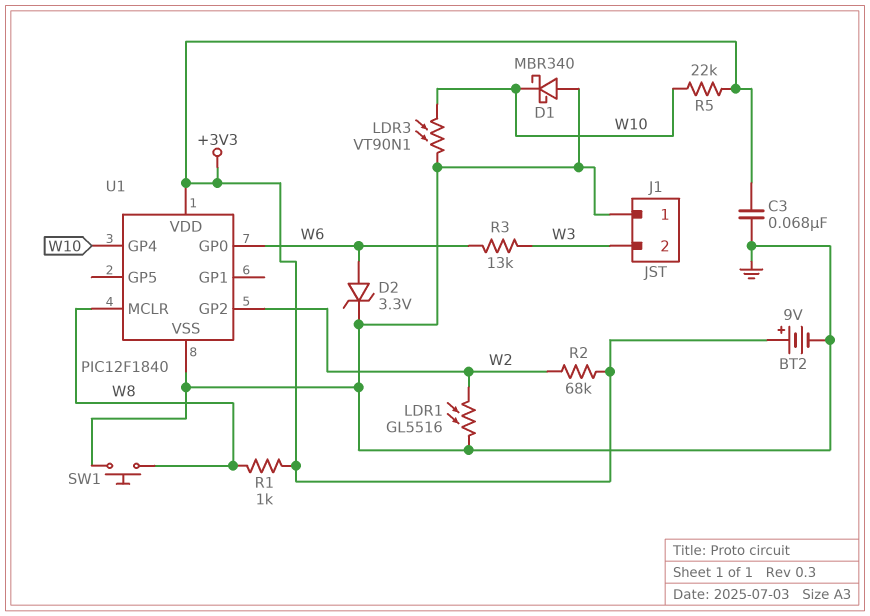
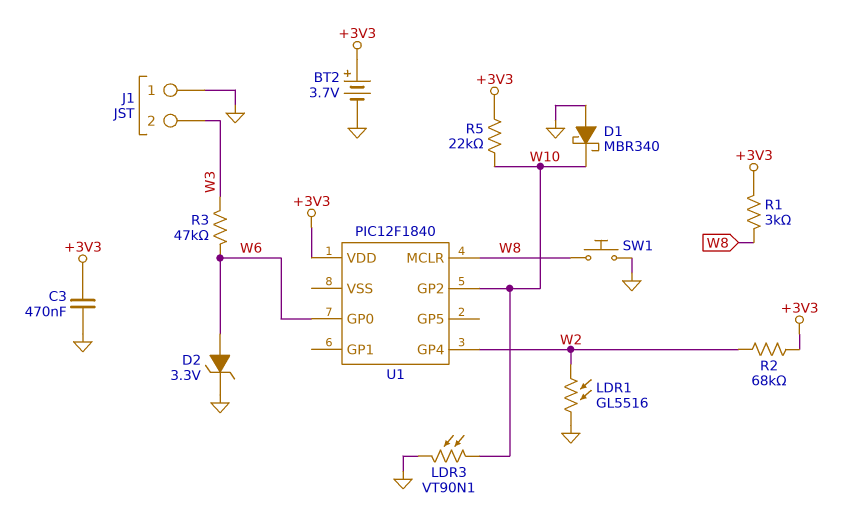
BT2: 9V (plus +3V3, minus GND) -> 3.7V (plus +3V3, minus GND)
C3: 68nF (+3V3, GND) -> 470nF (+3V3, GND)
R1: 1k (+3V3, W8) -> 3k (+3V3, W8)
R3: 13k (W3, W6) -> 47k (W3, W6)
U1 pin GP2: W2 -> W10
U1 pin GP4: W10 -> W2
U1 pin VSS: GND -> none

